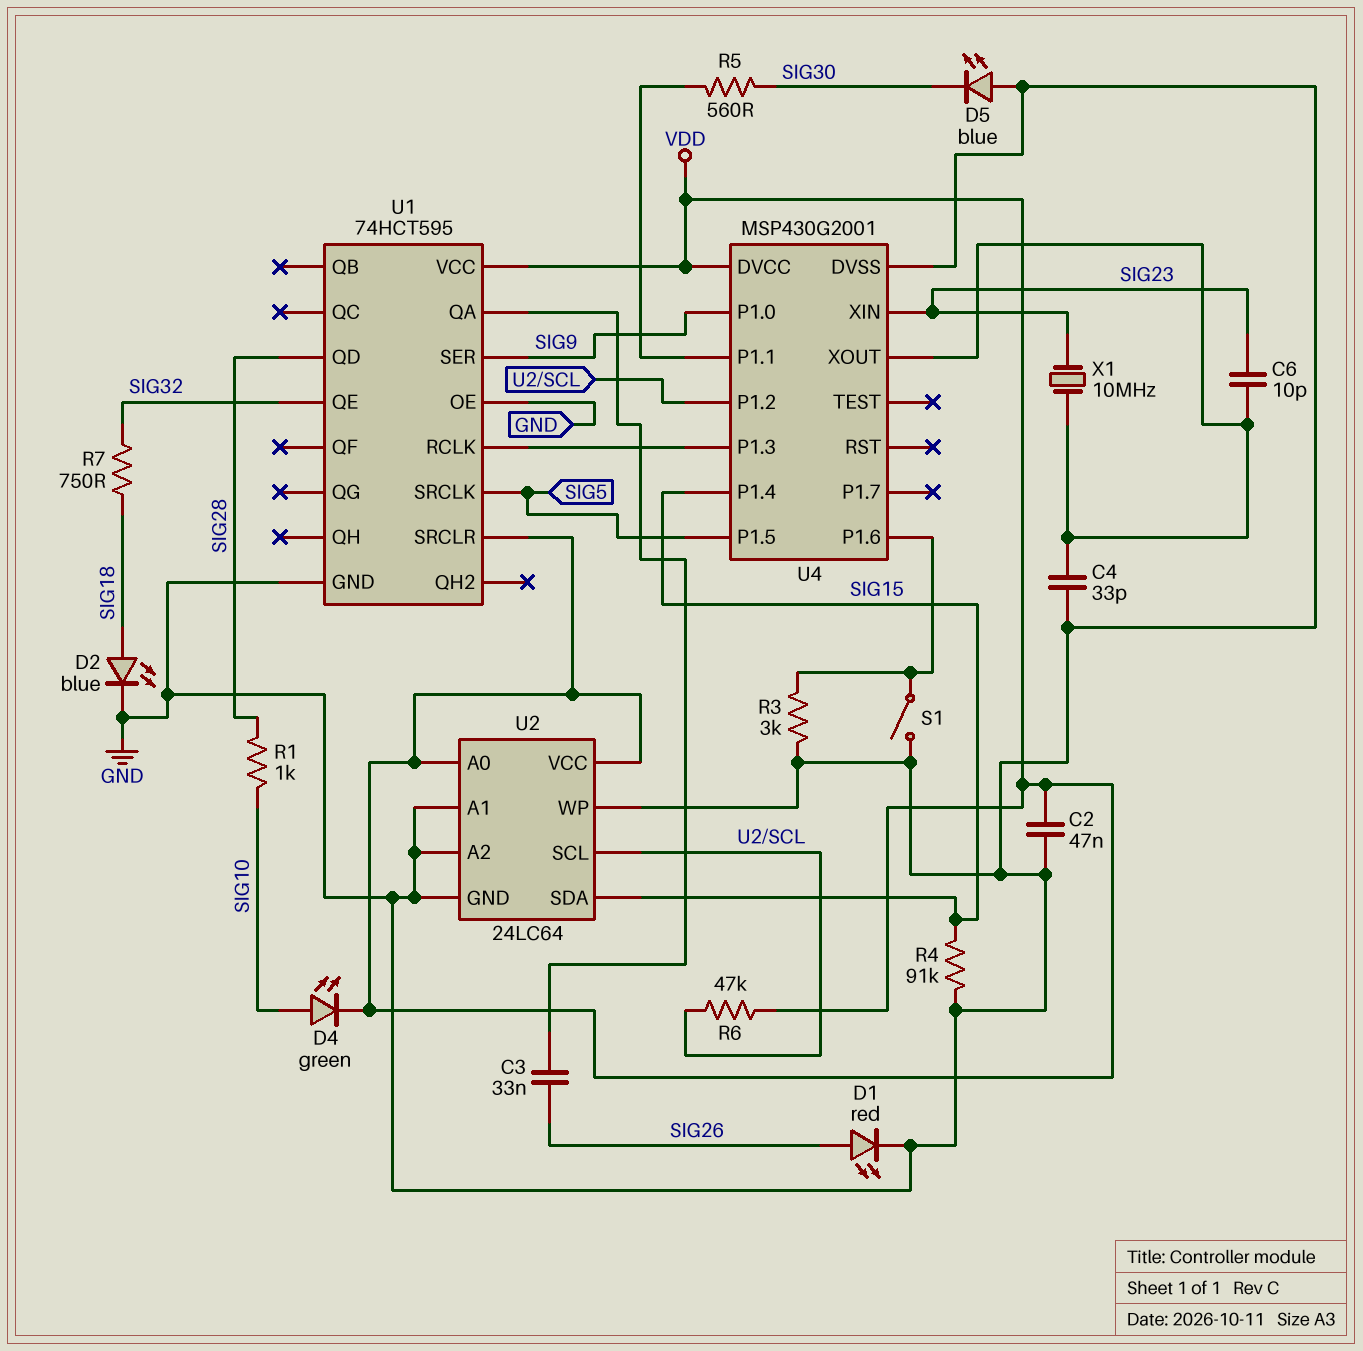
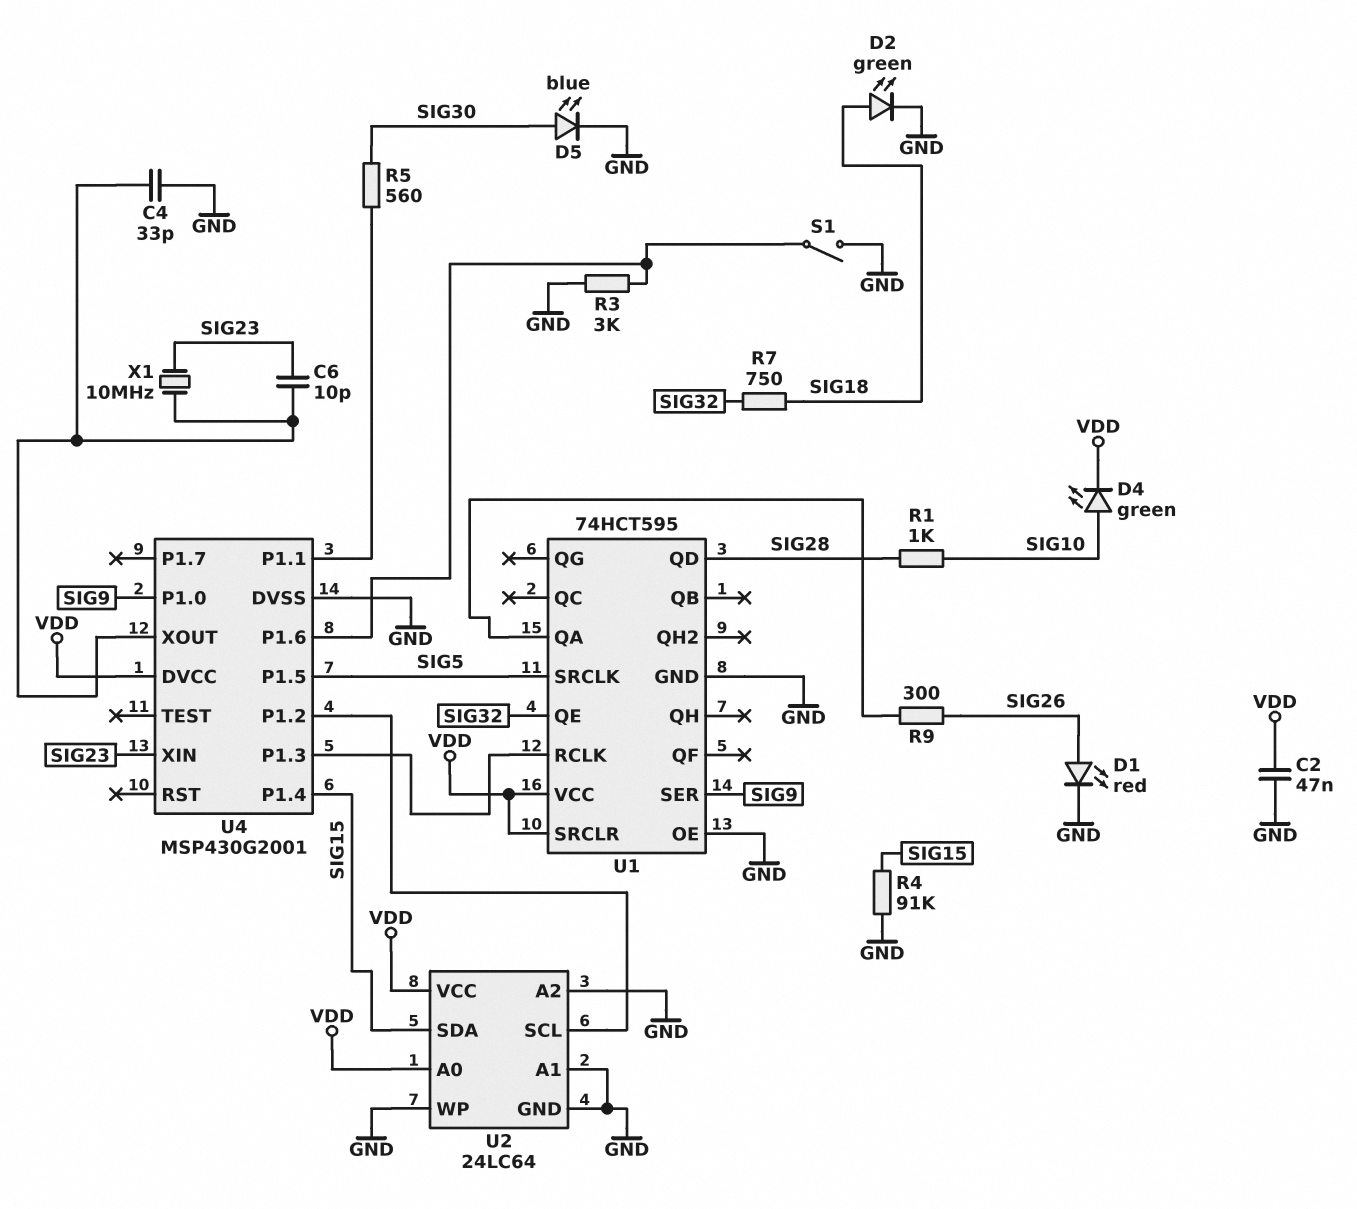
C3: 33nF (SIG26, U1/QA) -> none
D2: LED blue (A SIG18, K GND) -> LED green (A SIG18, K GND)
D5: LED blue (A GND, K SIG30) -> LED blue (A SIG30, K GND)
R6: 47k (U2/SCL, VDD) -> none
R9: none -> 300 (SIG26, U1/QA)

